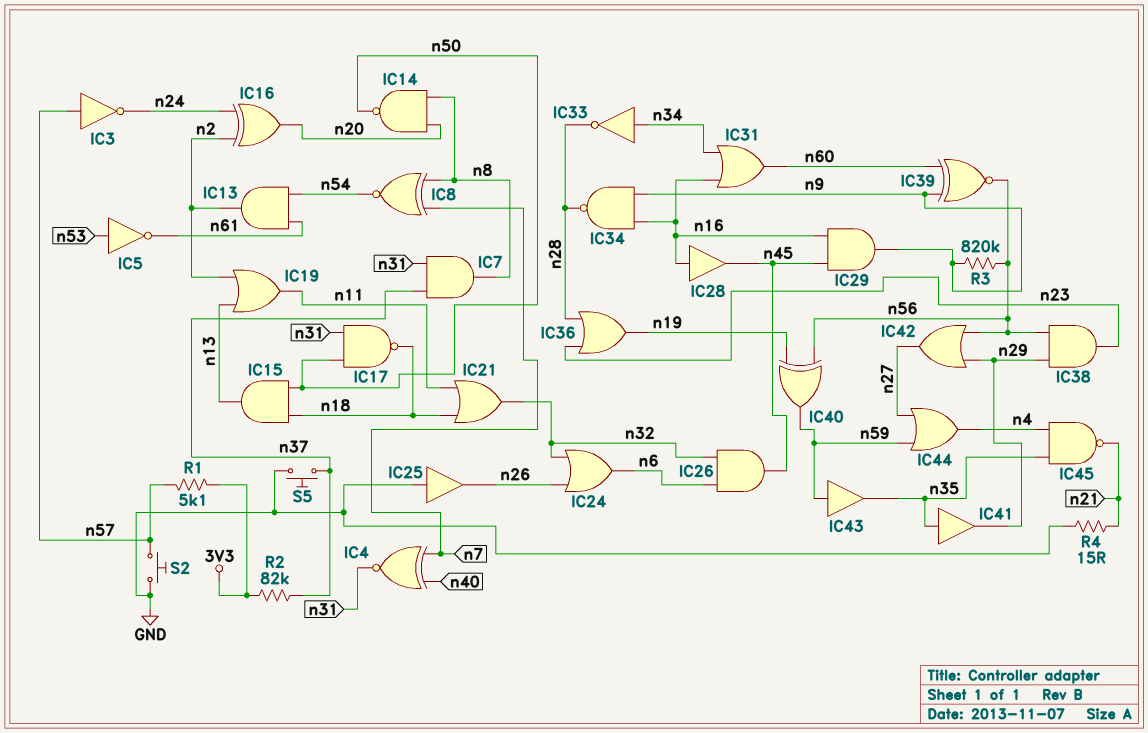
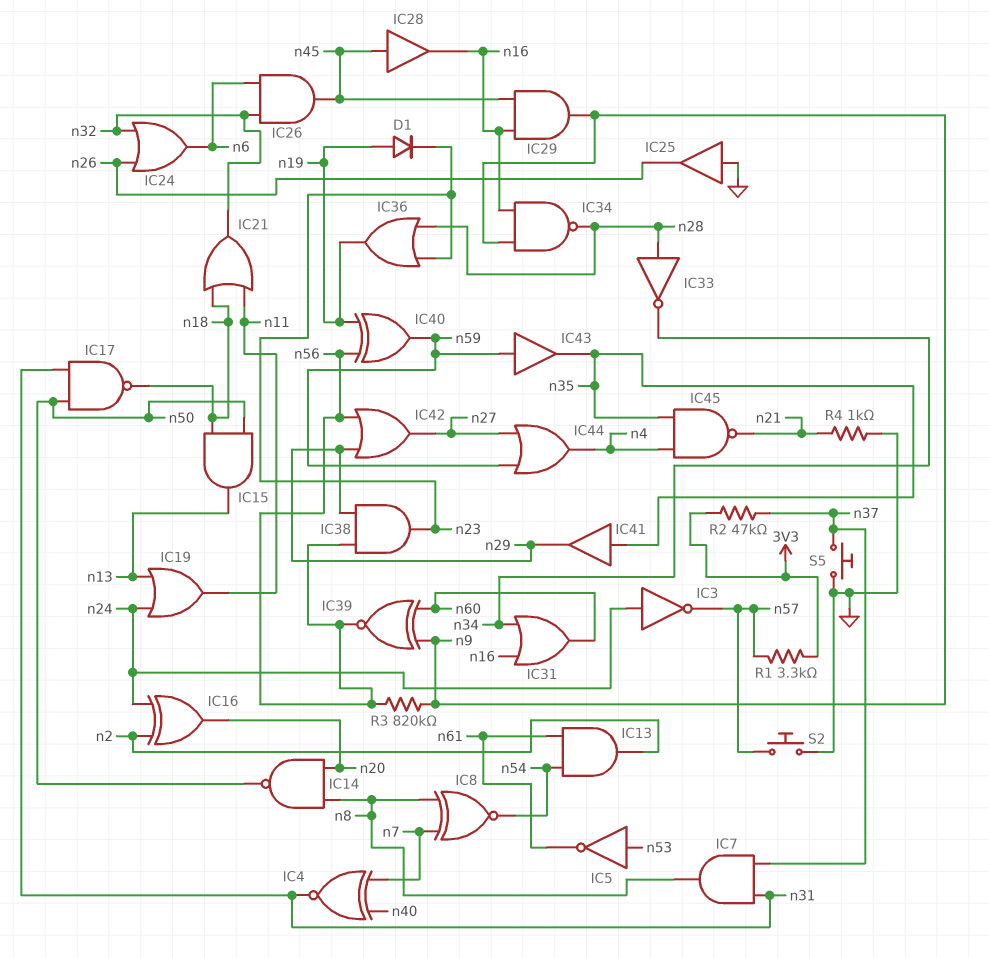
D1: none -> diode (A n19, K n23)
IC3: NOT (in n57, out n24) -> NOT (in n24, out n57)
IC19: OR (in n2, in n13, out n11) -> OR (in n13, in n24, out n11)
IC28: buffer (in n16, out n45) -> buffer (in n45, out n16)
IC33: NOT (in n34, out n28) -> NOT (in n28, out n34)
R1: 5.1k (3V3, n57) -> 3.3k (3V3, n57)
R2: 82k (3V3, n37) -> 47k (3V3, n37)
R4: 15 (GND, n21) -> 1k (GND, n21)

